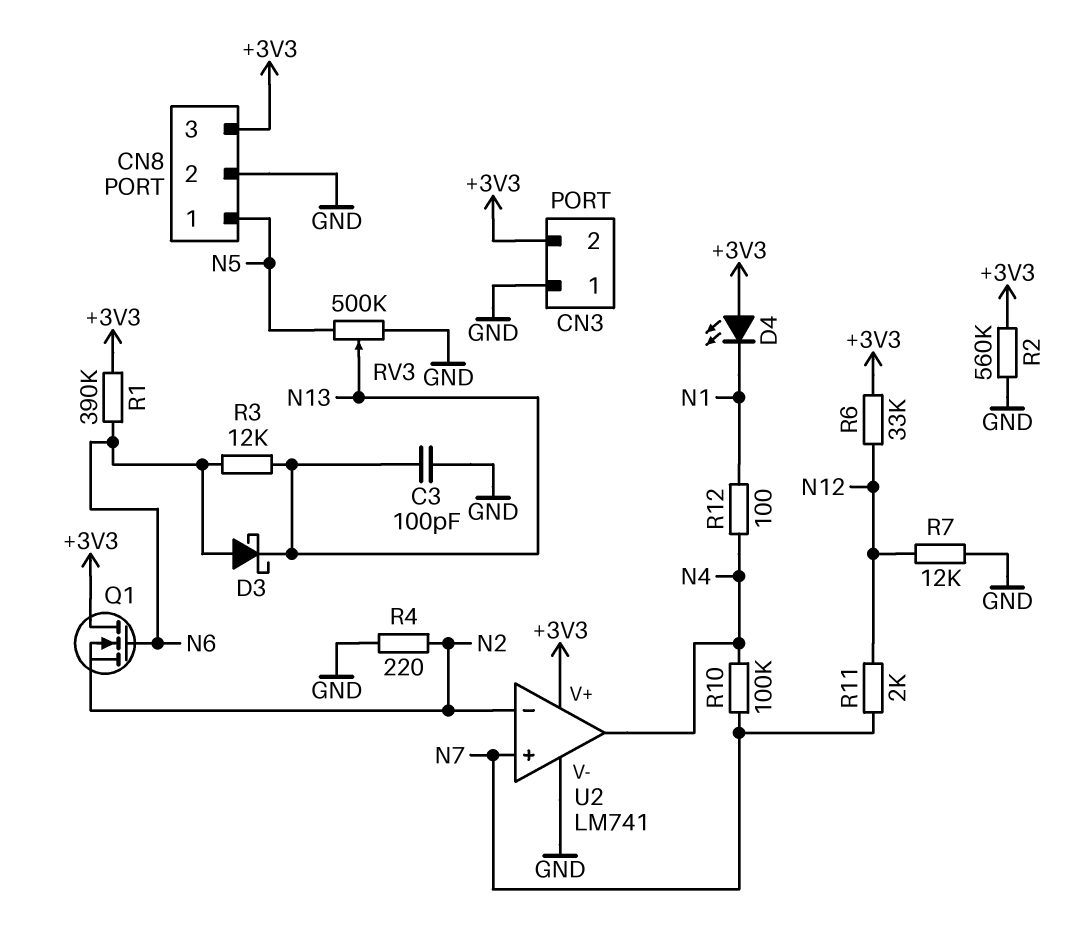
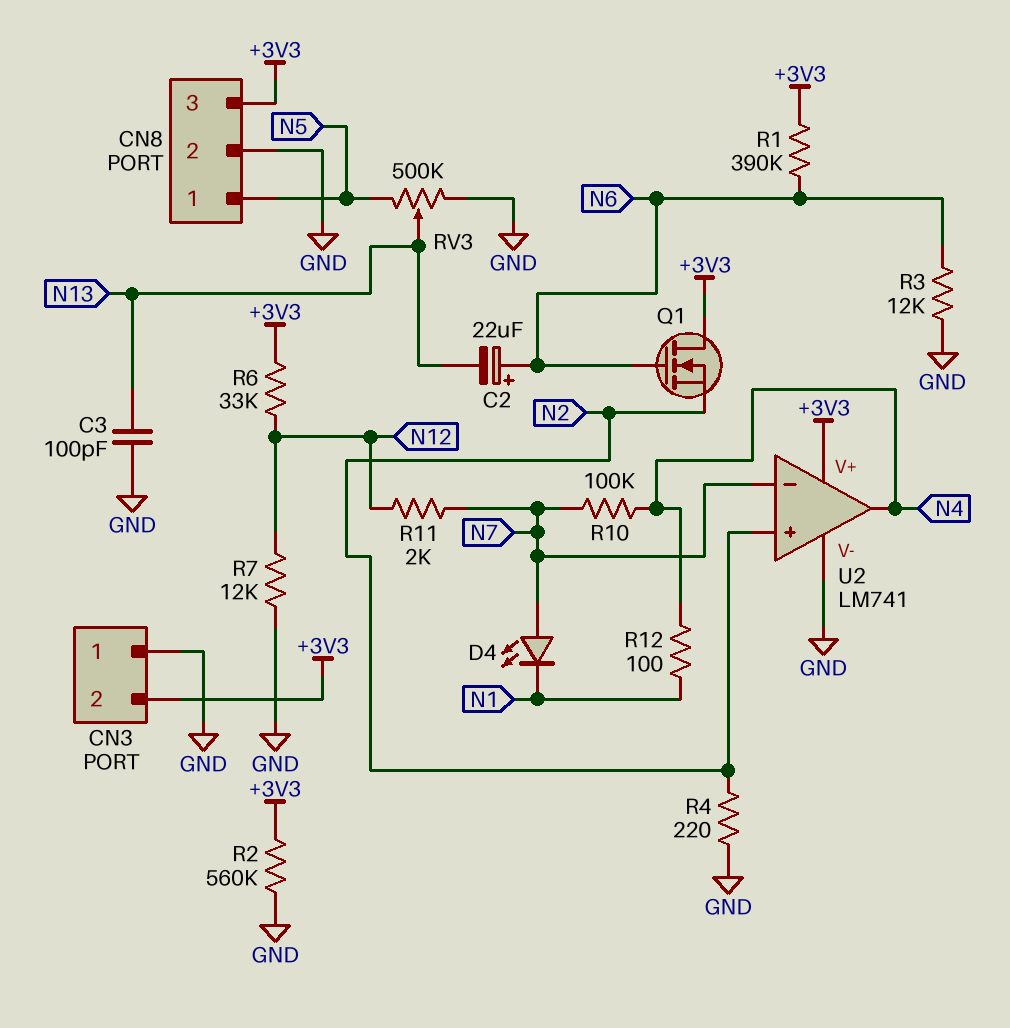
C2: none -> 22uF (plus N6, minus N13)
D3: schottky (A N6, K N13) -> none
D4: LED (A +3V3, K N1) -> LED (A N7, K N1)
R3: 12k (N6, N13) -> 12k (GND, N6)
U2 pin in+: N7 -> N2
U2 pin in-: N2 -> N7

